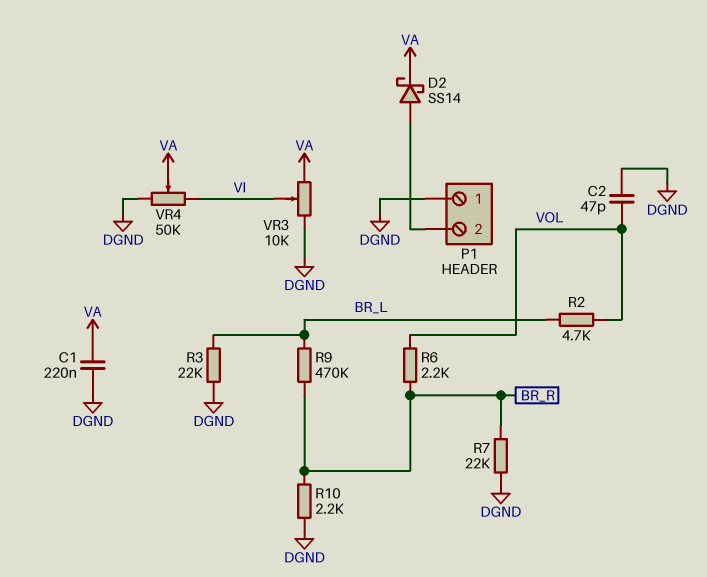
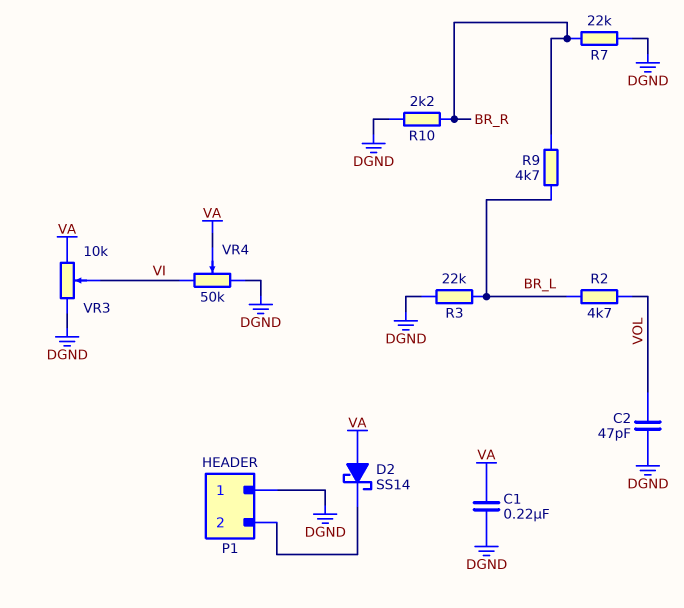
D2: schottky SS14 (A P1/2, K VA) -> schottky SS14 (A VA, K P1/2)
R6: 2.2k (BR_R, VOL) -> none
R9: 470k (BR_L, BR_R) -> 4.7k (BR_L, BR_R)

